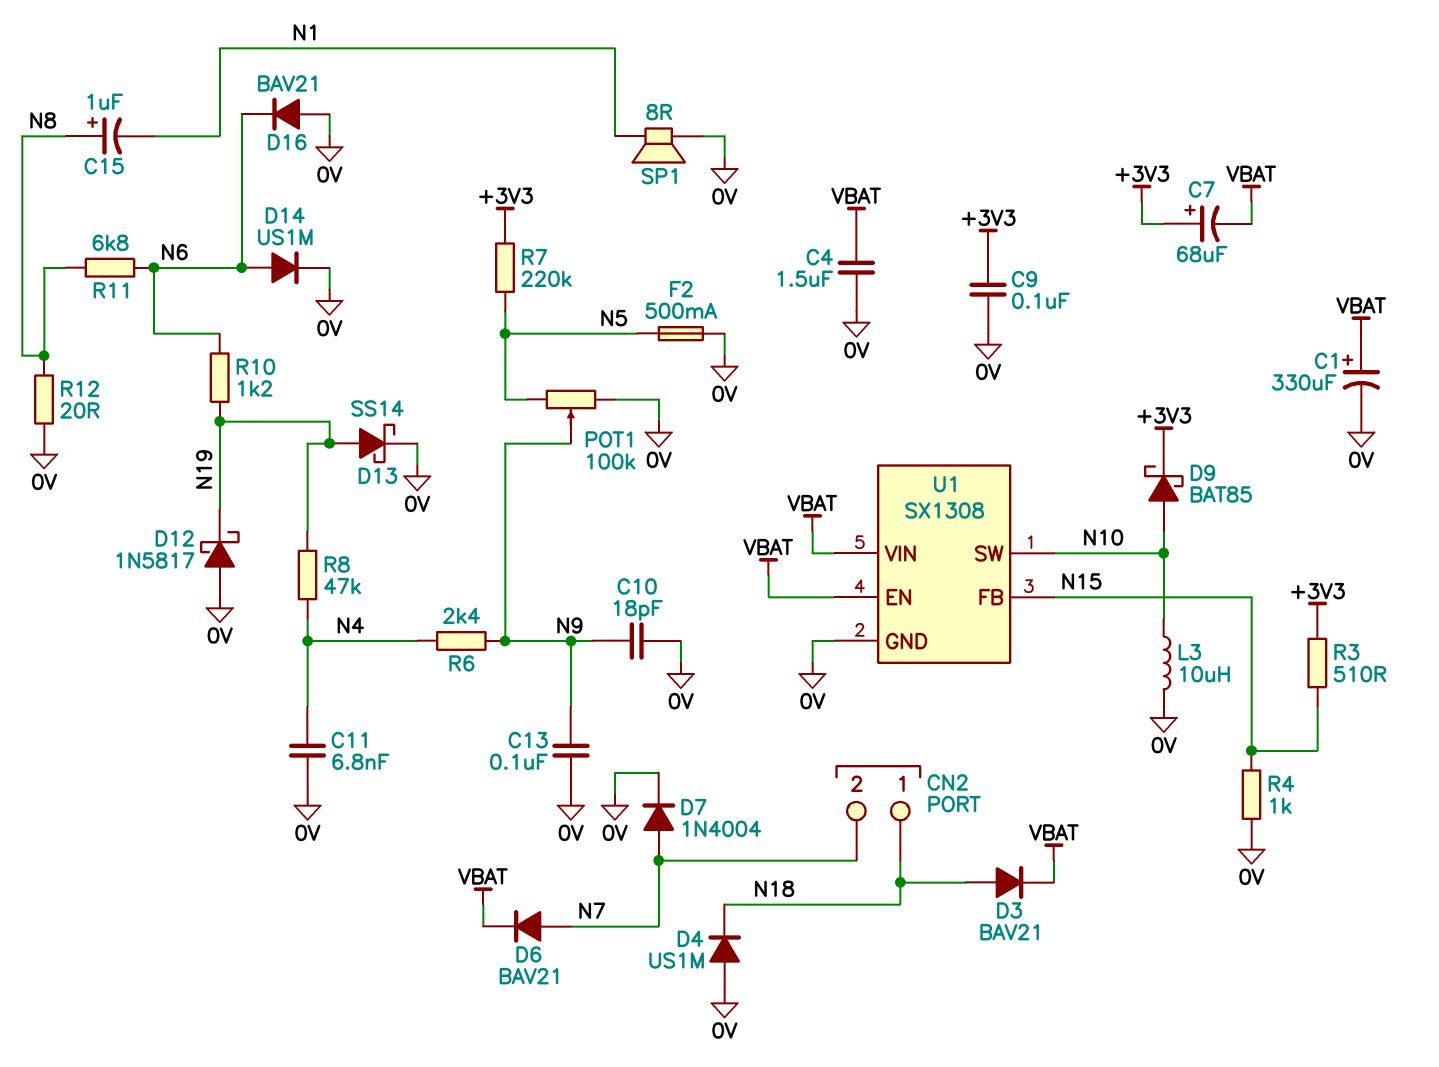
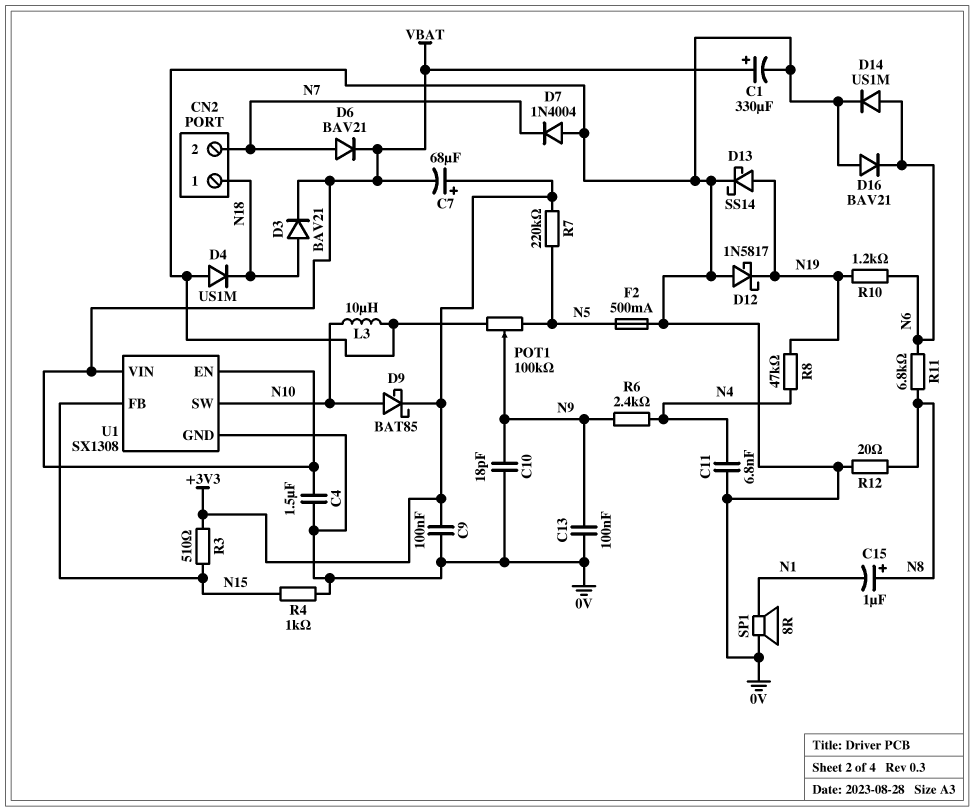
D7: diode 1N4004 (A N7, K 0V) -> diode 1N4004 (A 0V, K N7)

